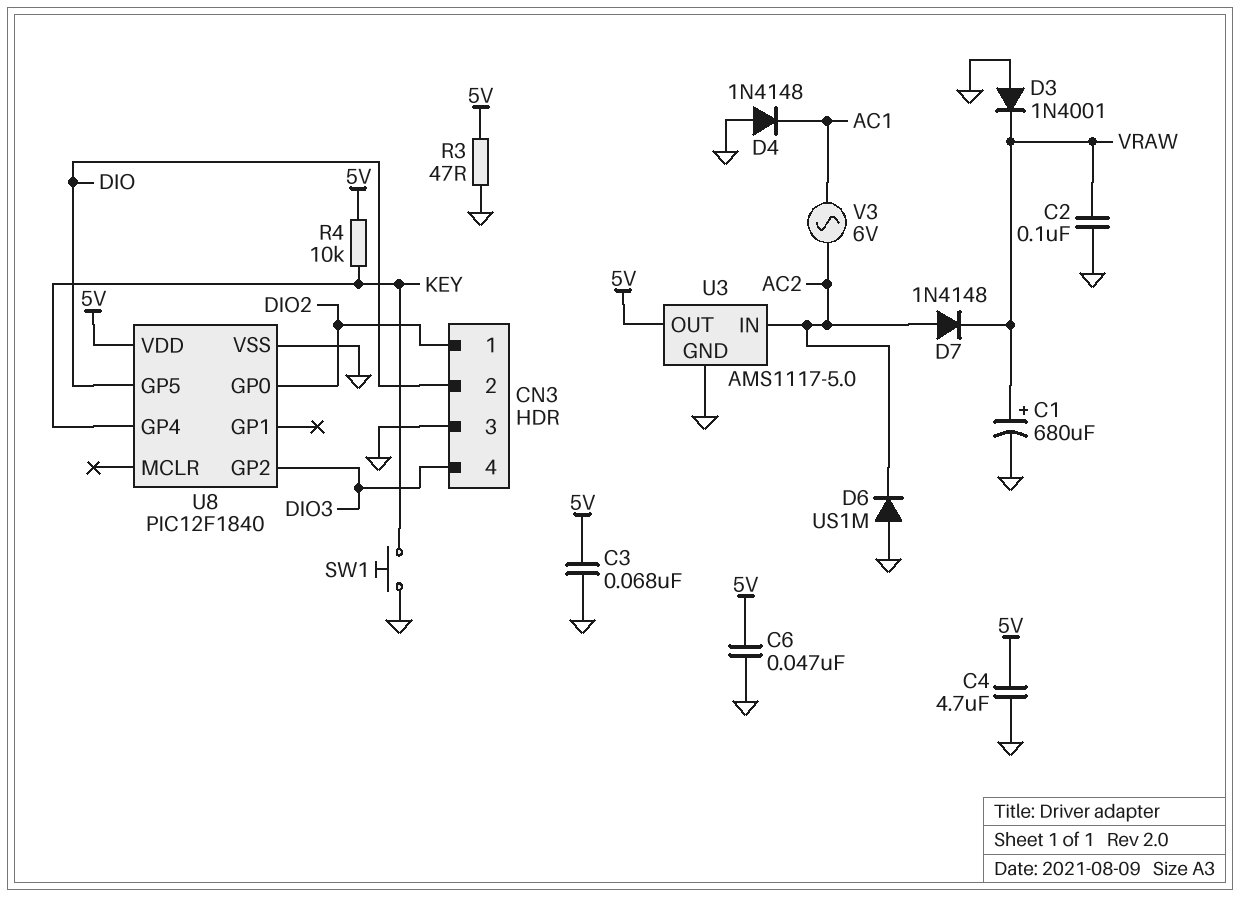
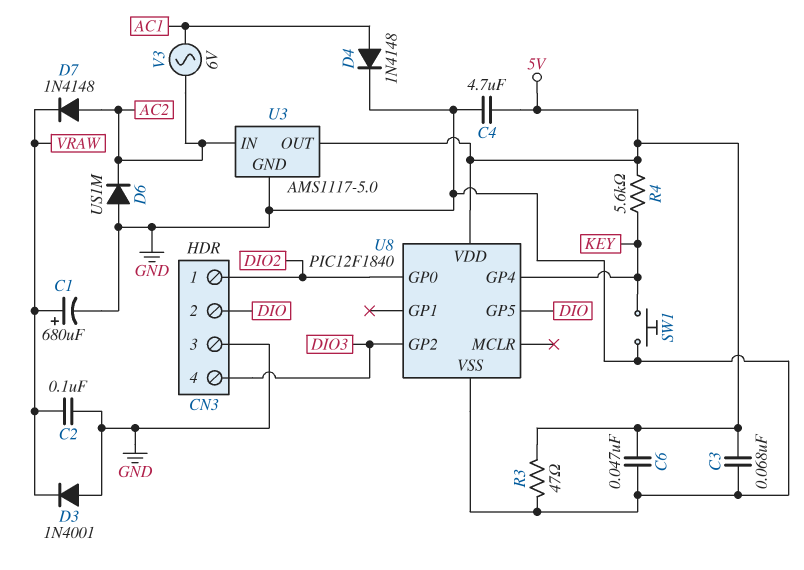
D4: diode 1N4148 (A GND, K AC1) -> diode 1N4148 (A AC1, K GND)
R4: 10k (5V, KEY) -> 5.6k (5V, KEY)

